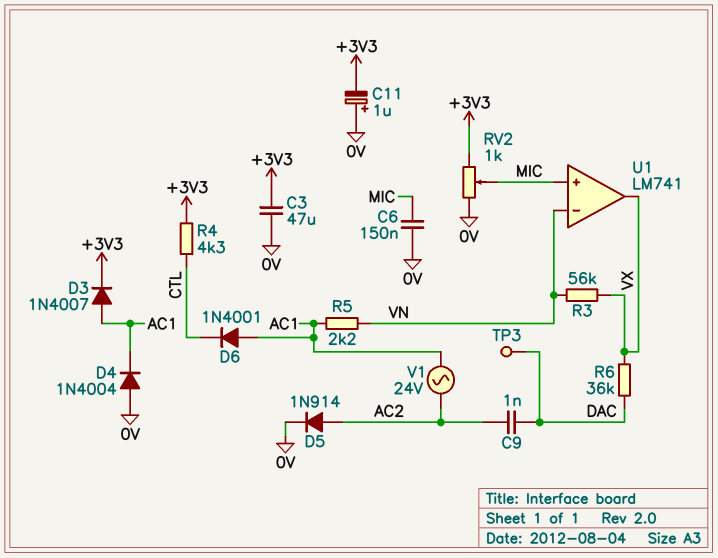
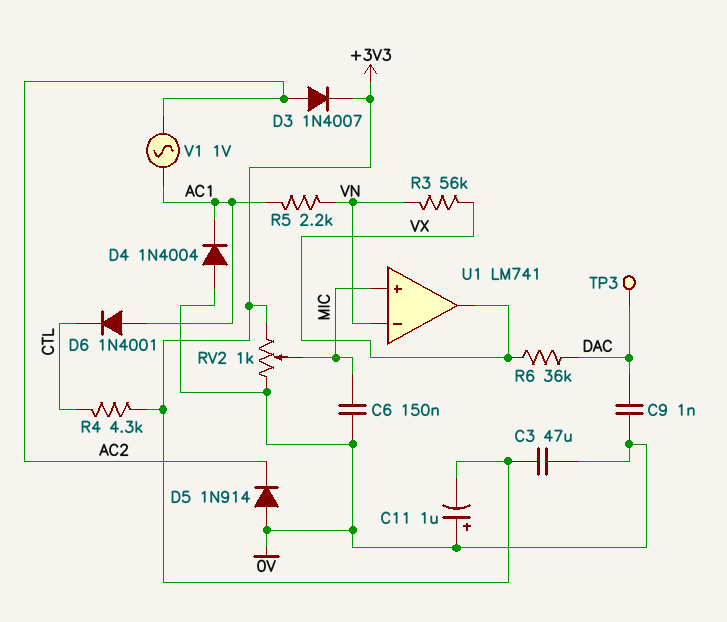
C9: 1nF (AC2, DAC) -> 1nF (0V, DAC)
D3: diode 1N4007 (A AC1, K +3V3) -> diode 1N4007 (A AC2, K +3V3)
D5: diode 1N914 (A AC2, K 0V) -> diode 1N914 (A 0V, K AC2)
V1: AC 24V (AC1, AC2) -> AC 1V (AC1, AC2)

